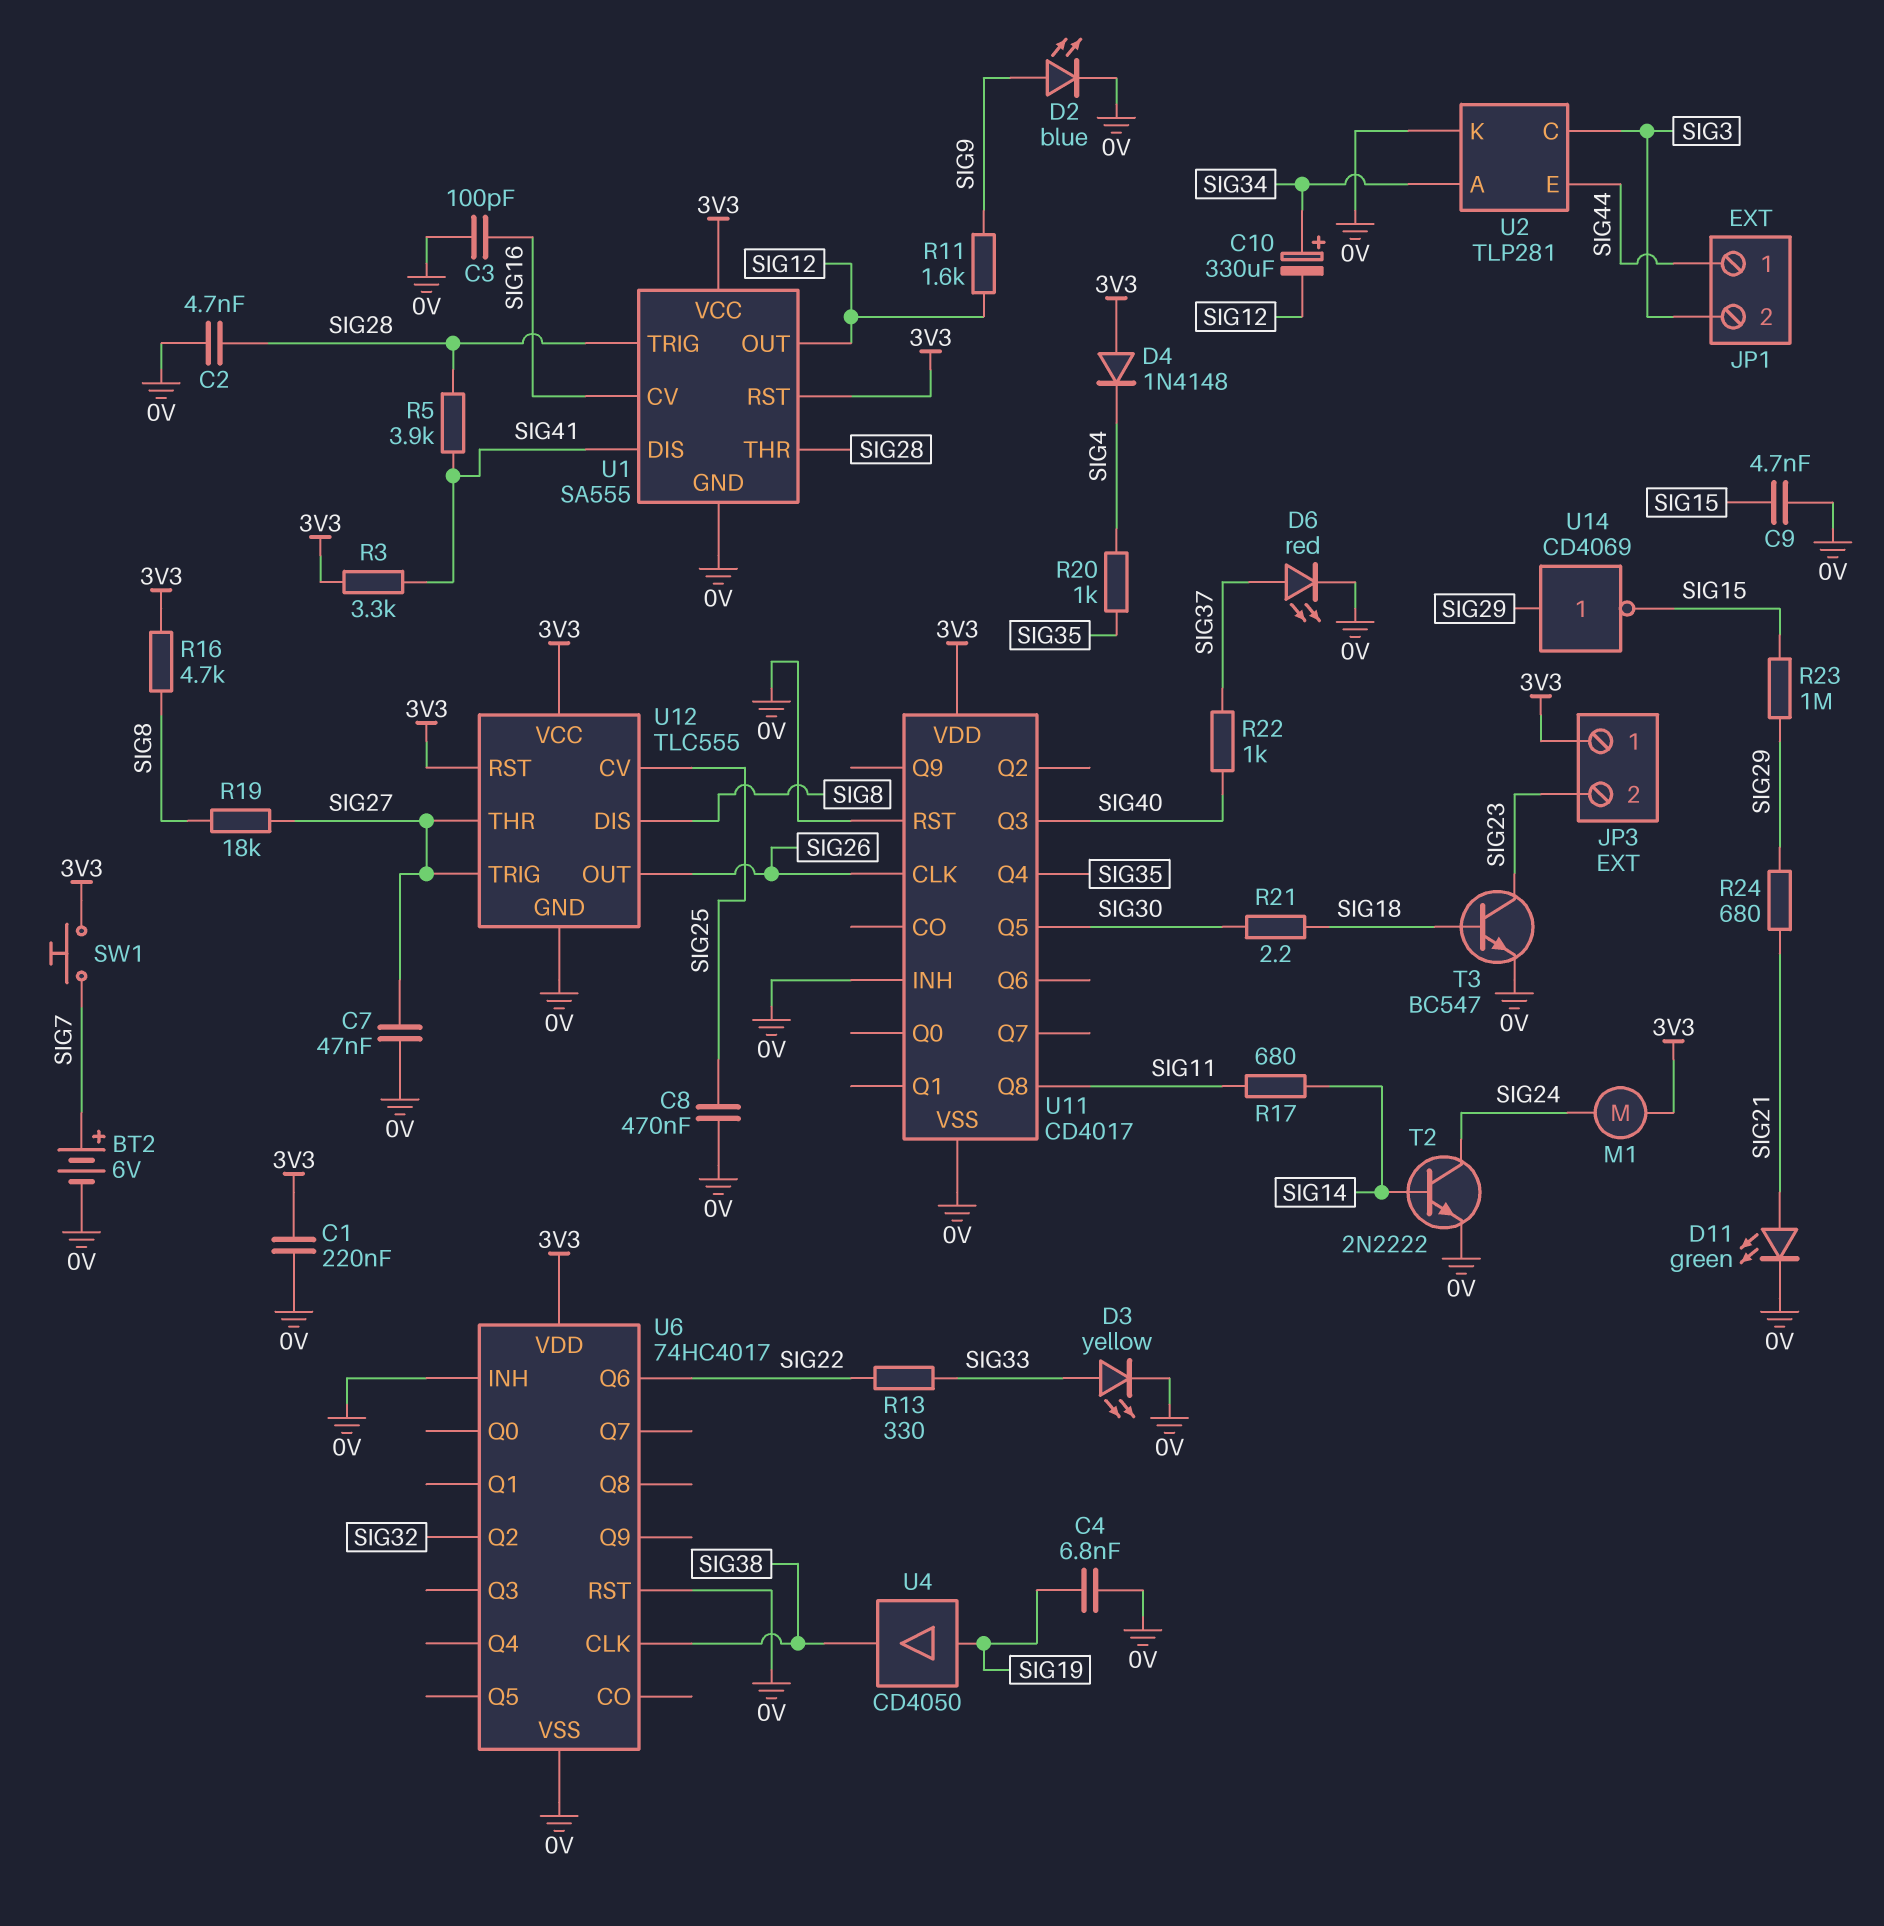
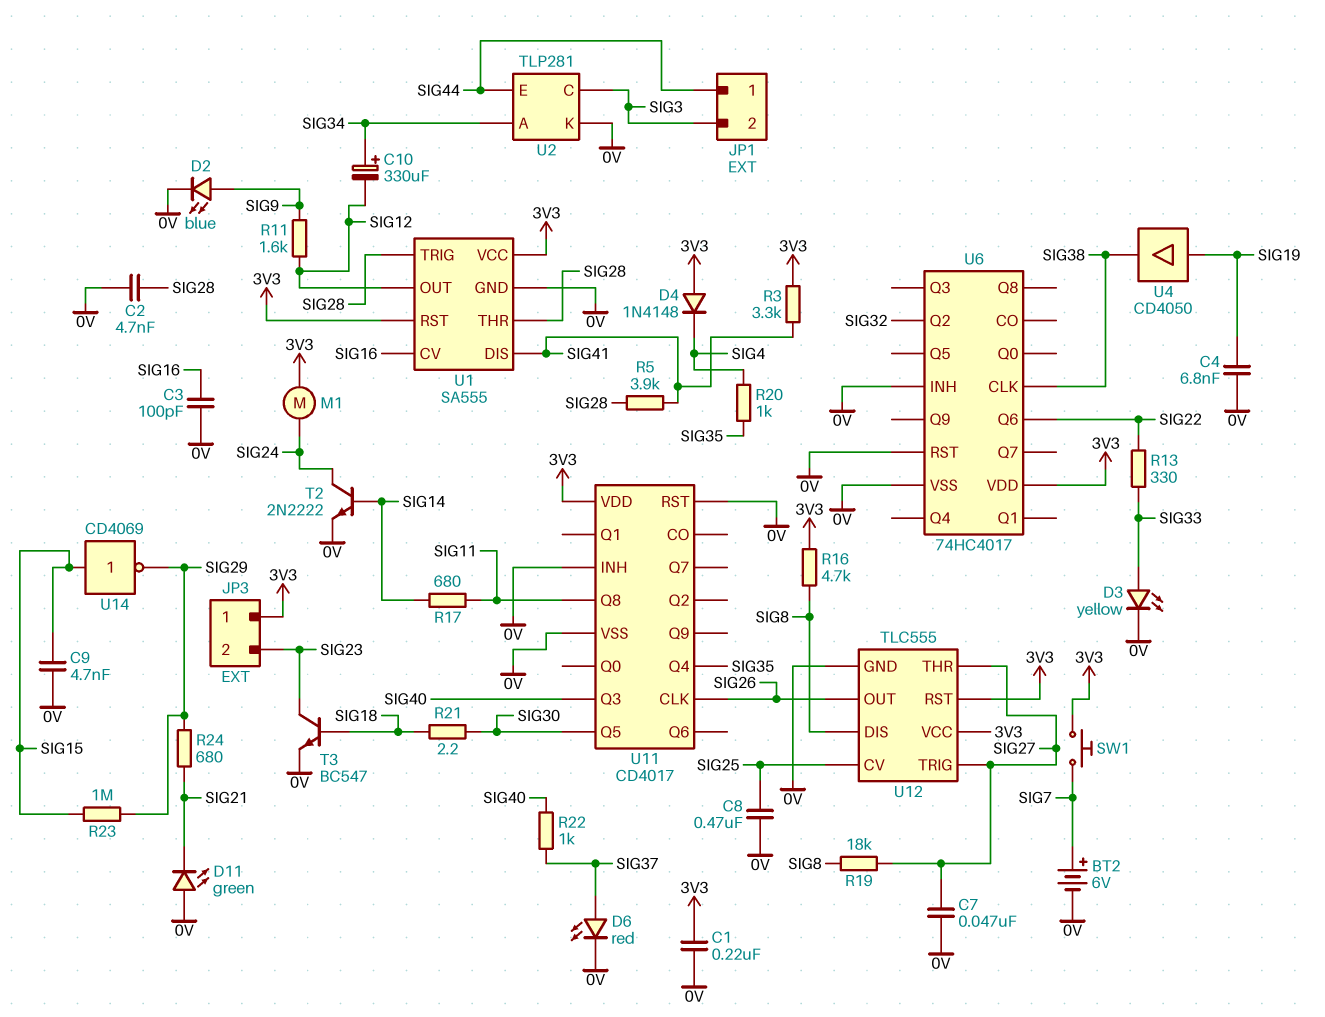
D11: LED green (A SIG21, K 0V) -> LED green (A 0V, K SIG21)
U14: NOT CD4069 (in SIG29, out SIG15) -> NOT CD4069 (in SIG15, out SIG29)

